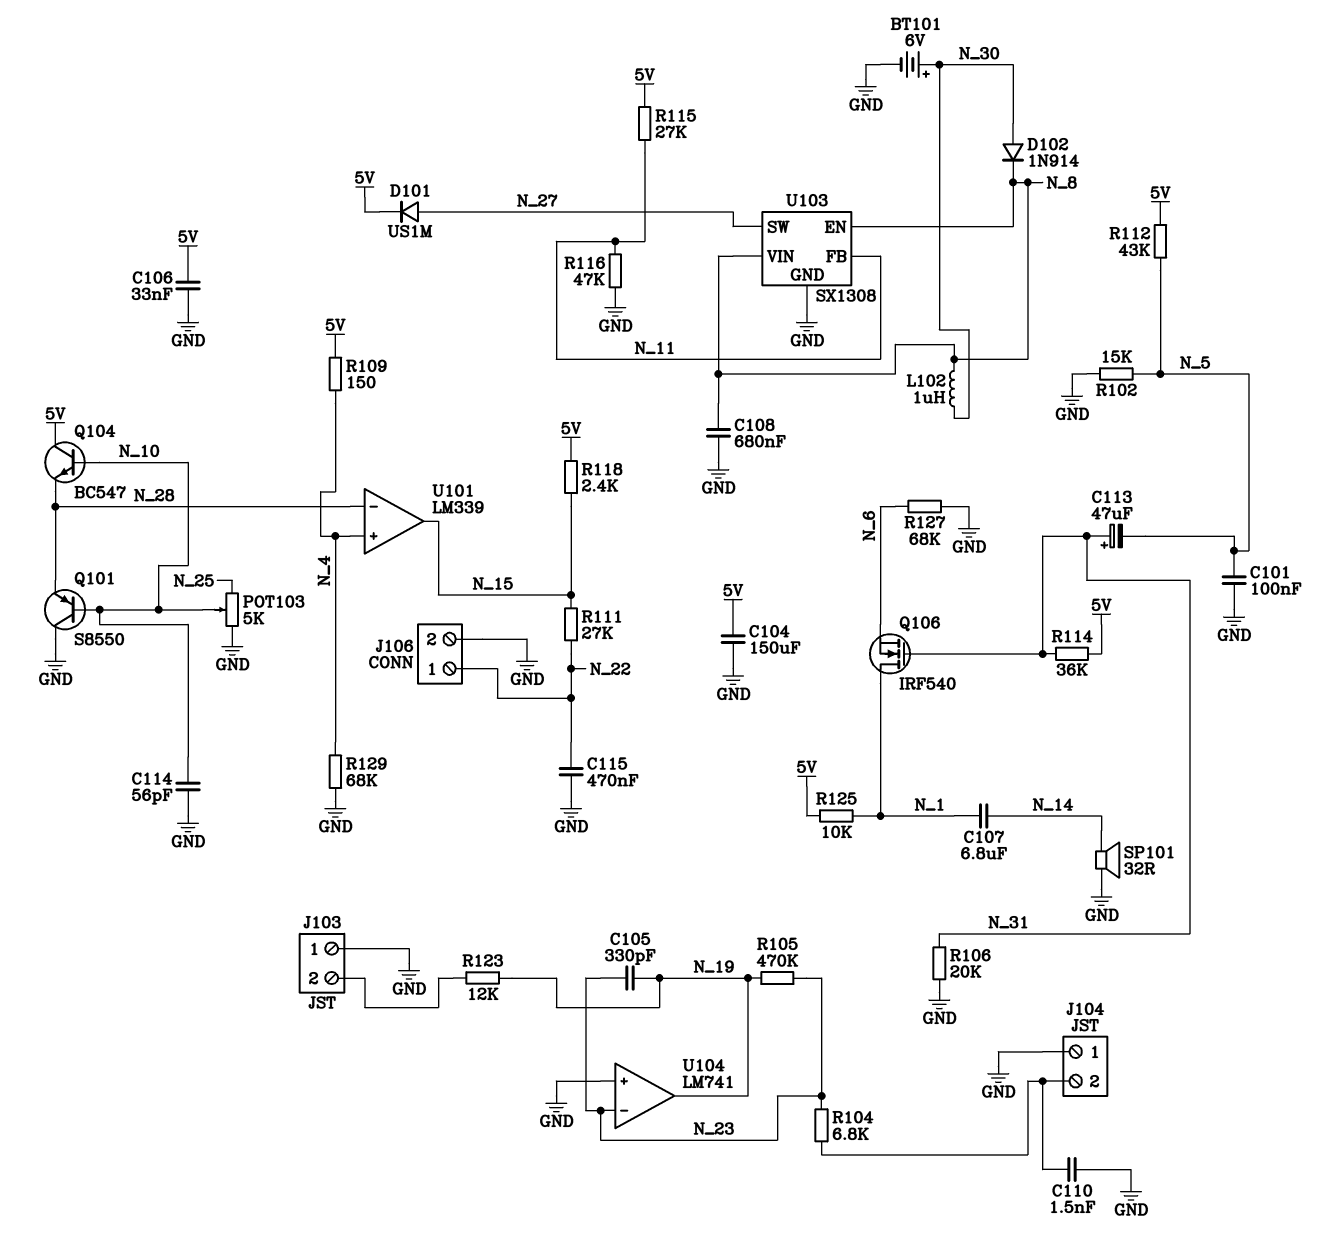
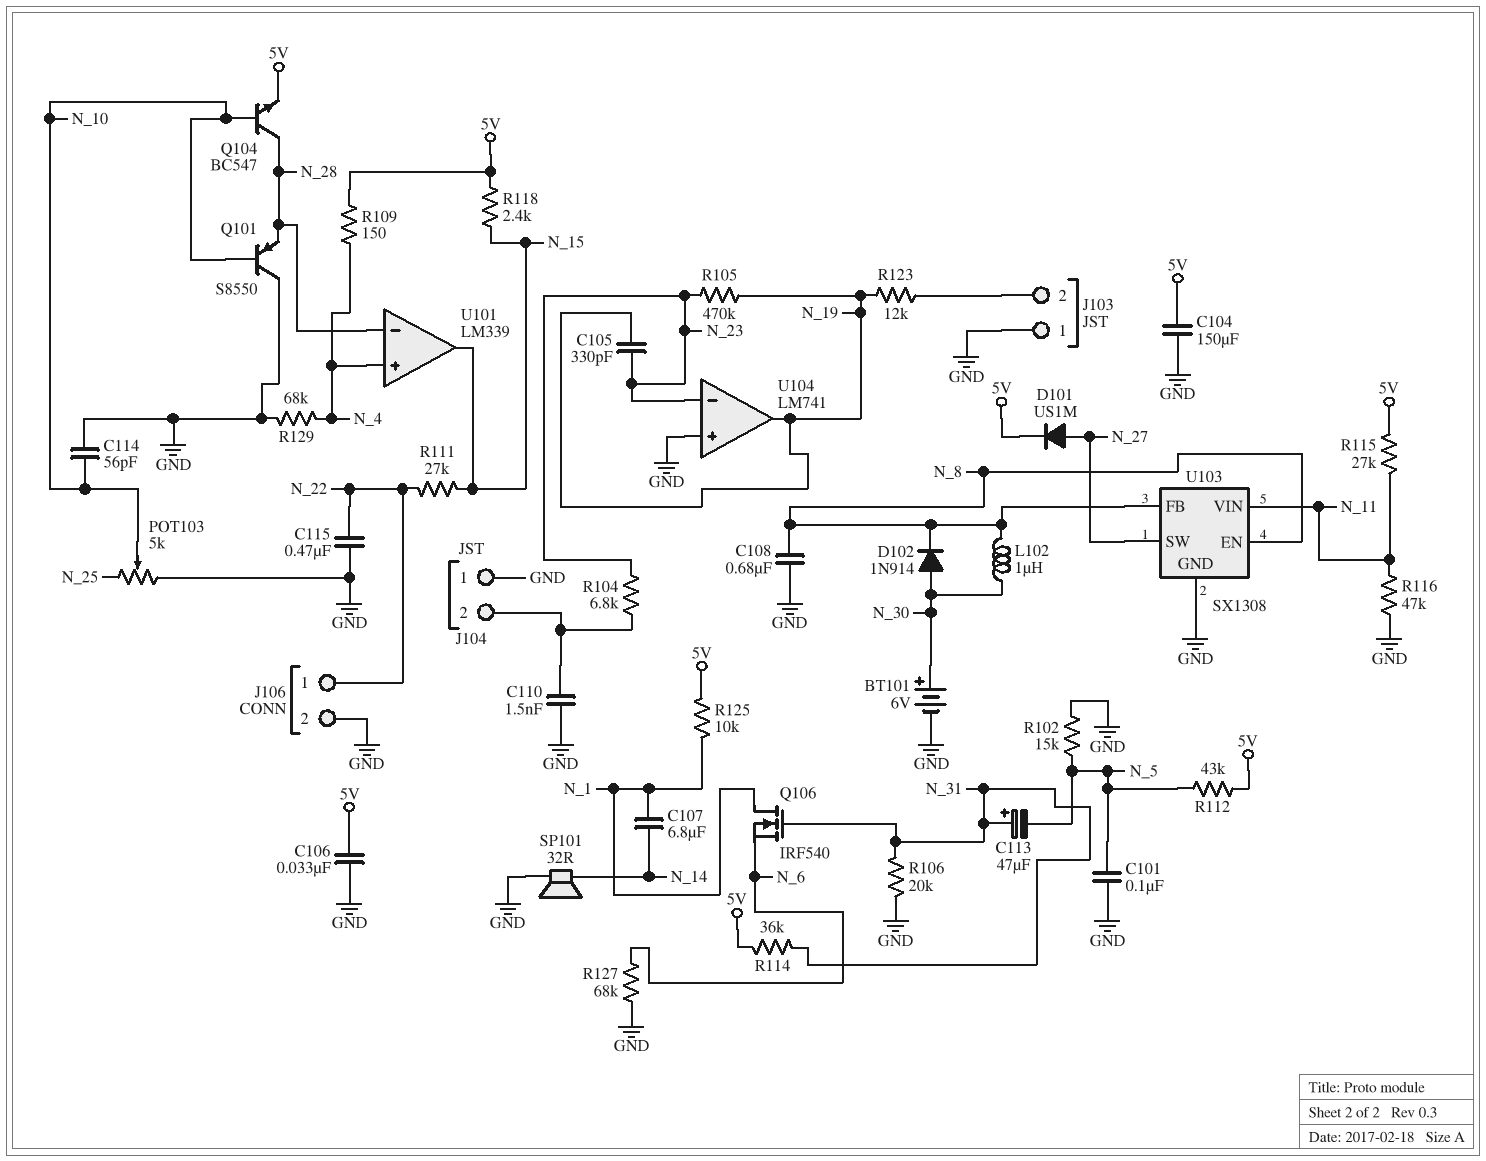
Q104: NPN BC547 (B N_10, C 5V, E N_28) -> NPN BC547 (B N_10, C N_28, E 5V)
U103 pin FB: N_11 -> N_8
U103 pin VIN: N_8 -> N_11

